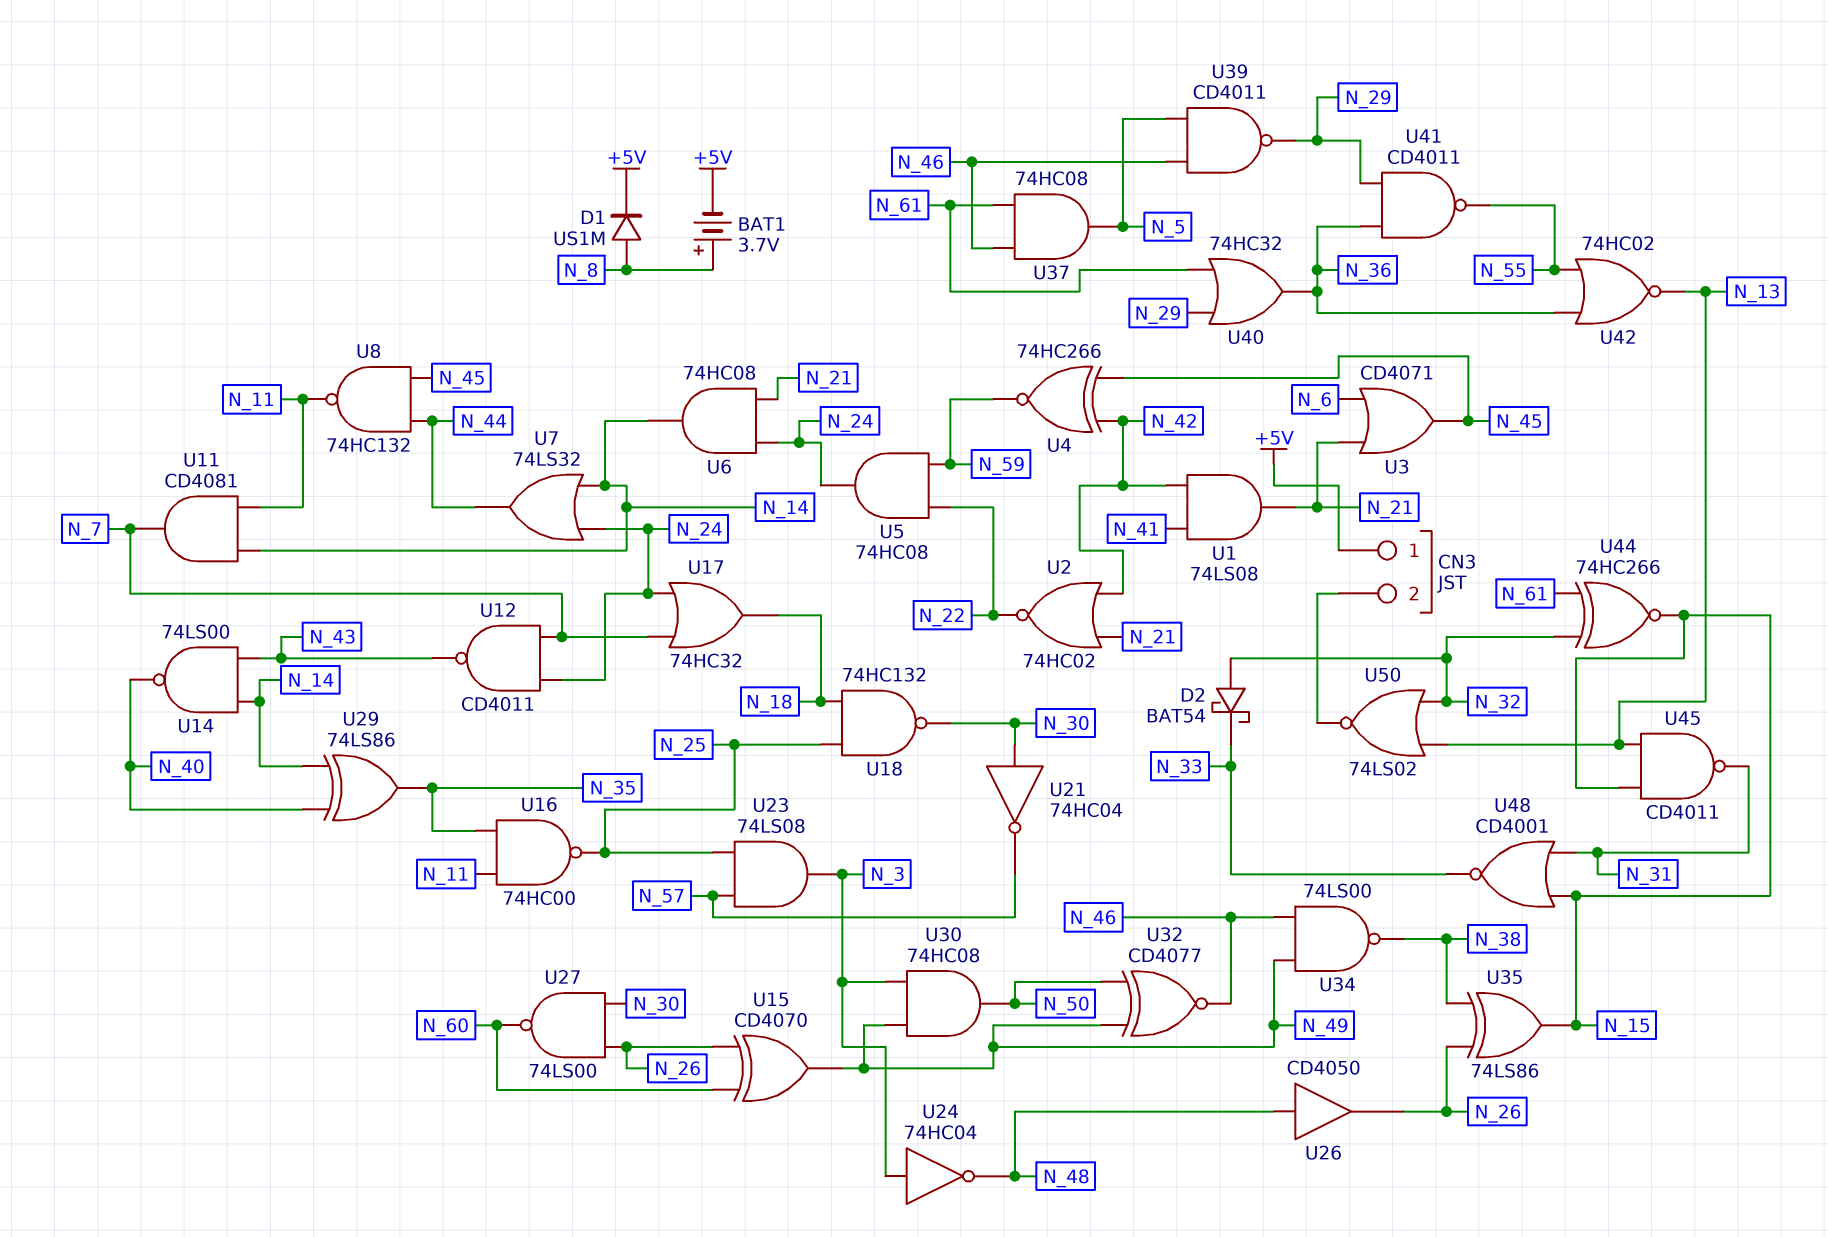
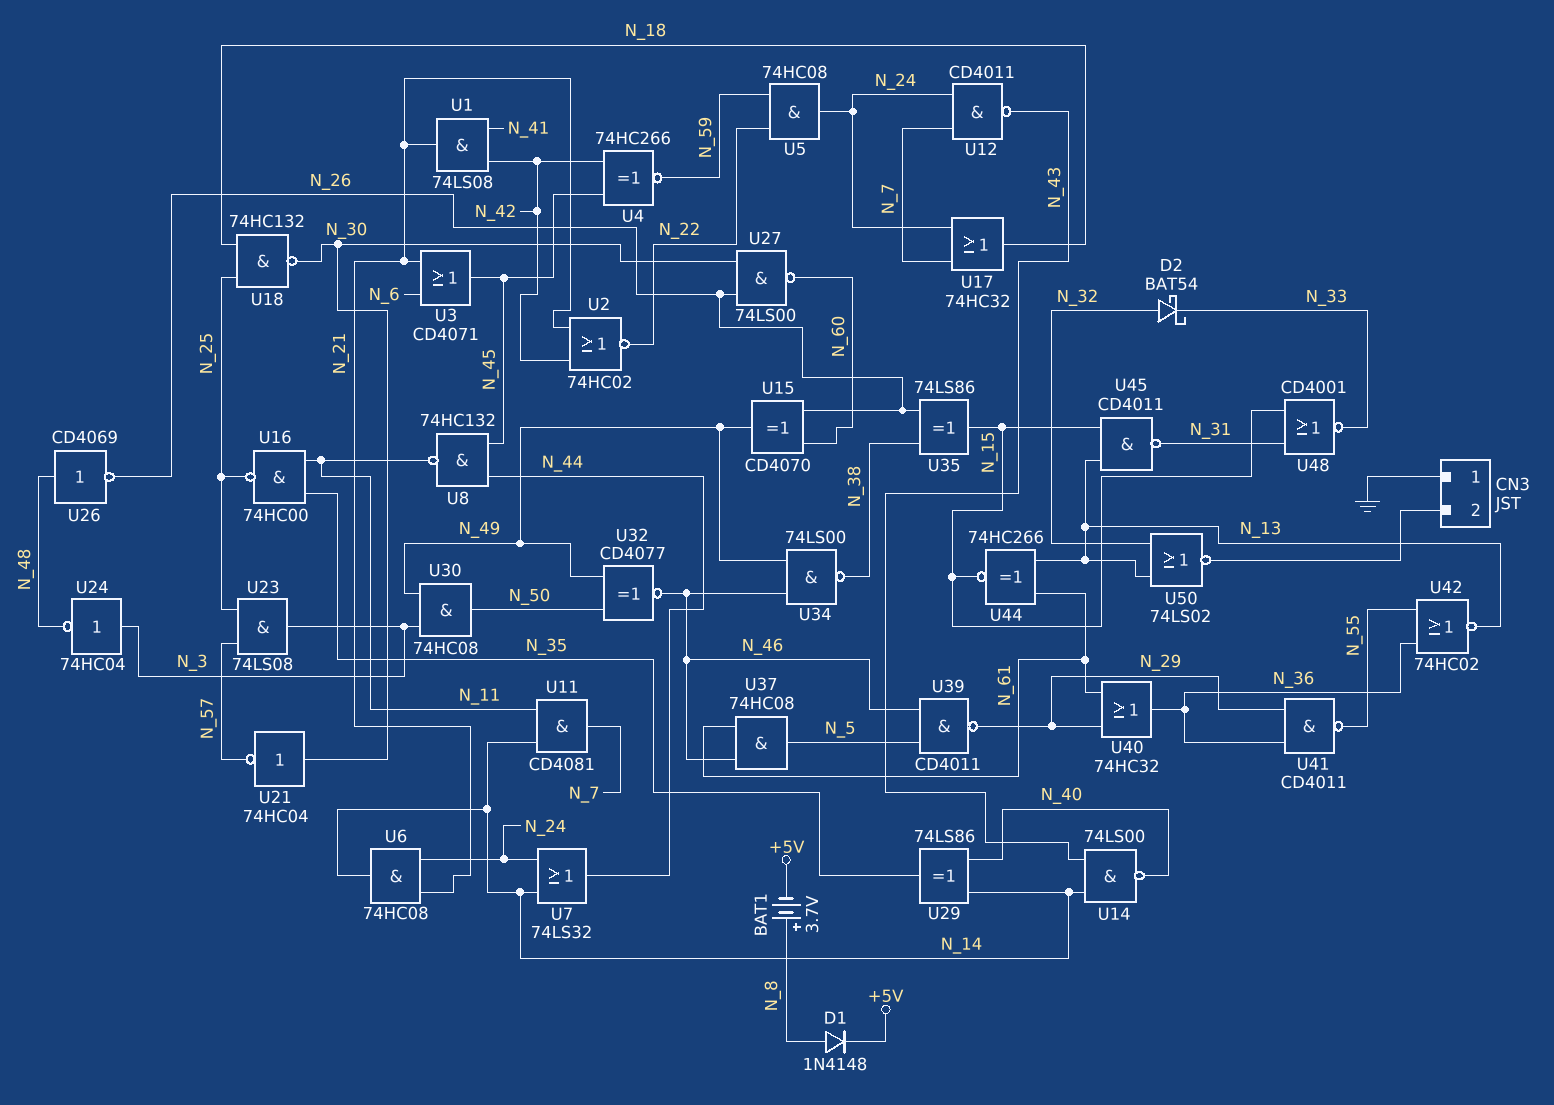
CN3 pin 1: +5V -> GND
D1: diode US1M (A N_8, K +5V) -> diode 1N4148 (A N_8, K +5V)
U26: buffer CD4050 (in N_48, out N_26) -> NOT CD4069 (in N_48, out N_26)
U44: XNOR 74HC266 (in N_32, in N_61, out N_15) -> XNOR 74HC266 (in N_13, in N_61, out N_15)

